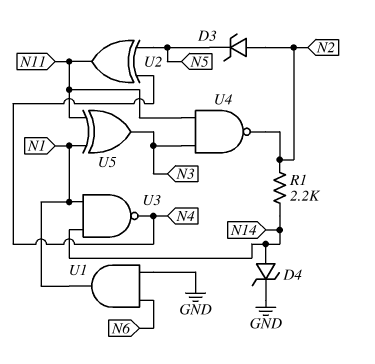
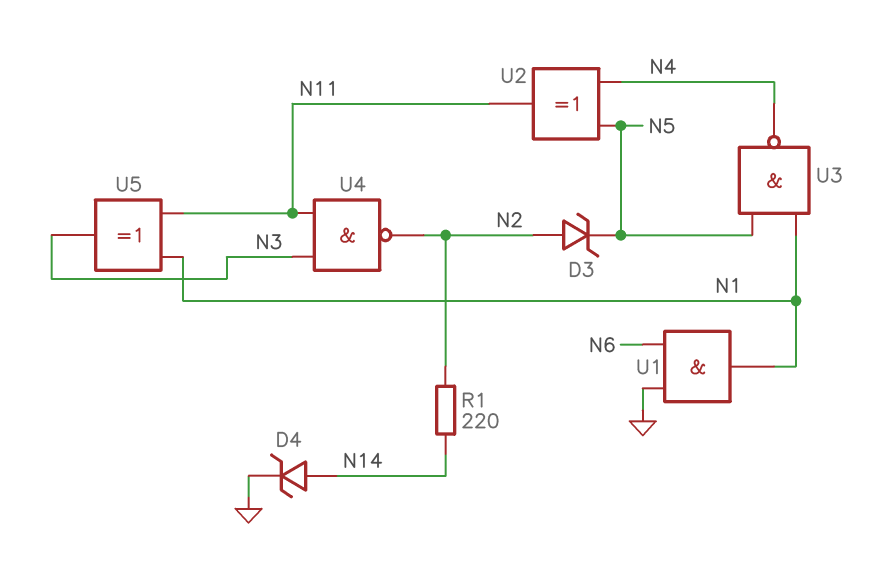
R1: 2.2k (N2, N14) -> 220 (N2, N14)
U3: NAND (in N1, in N14, out N4) -> NAND (in N1, in N5, out N4)

